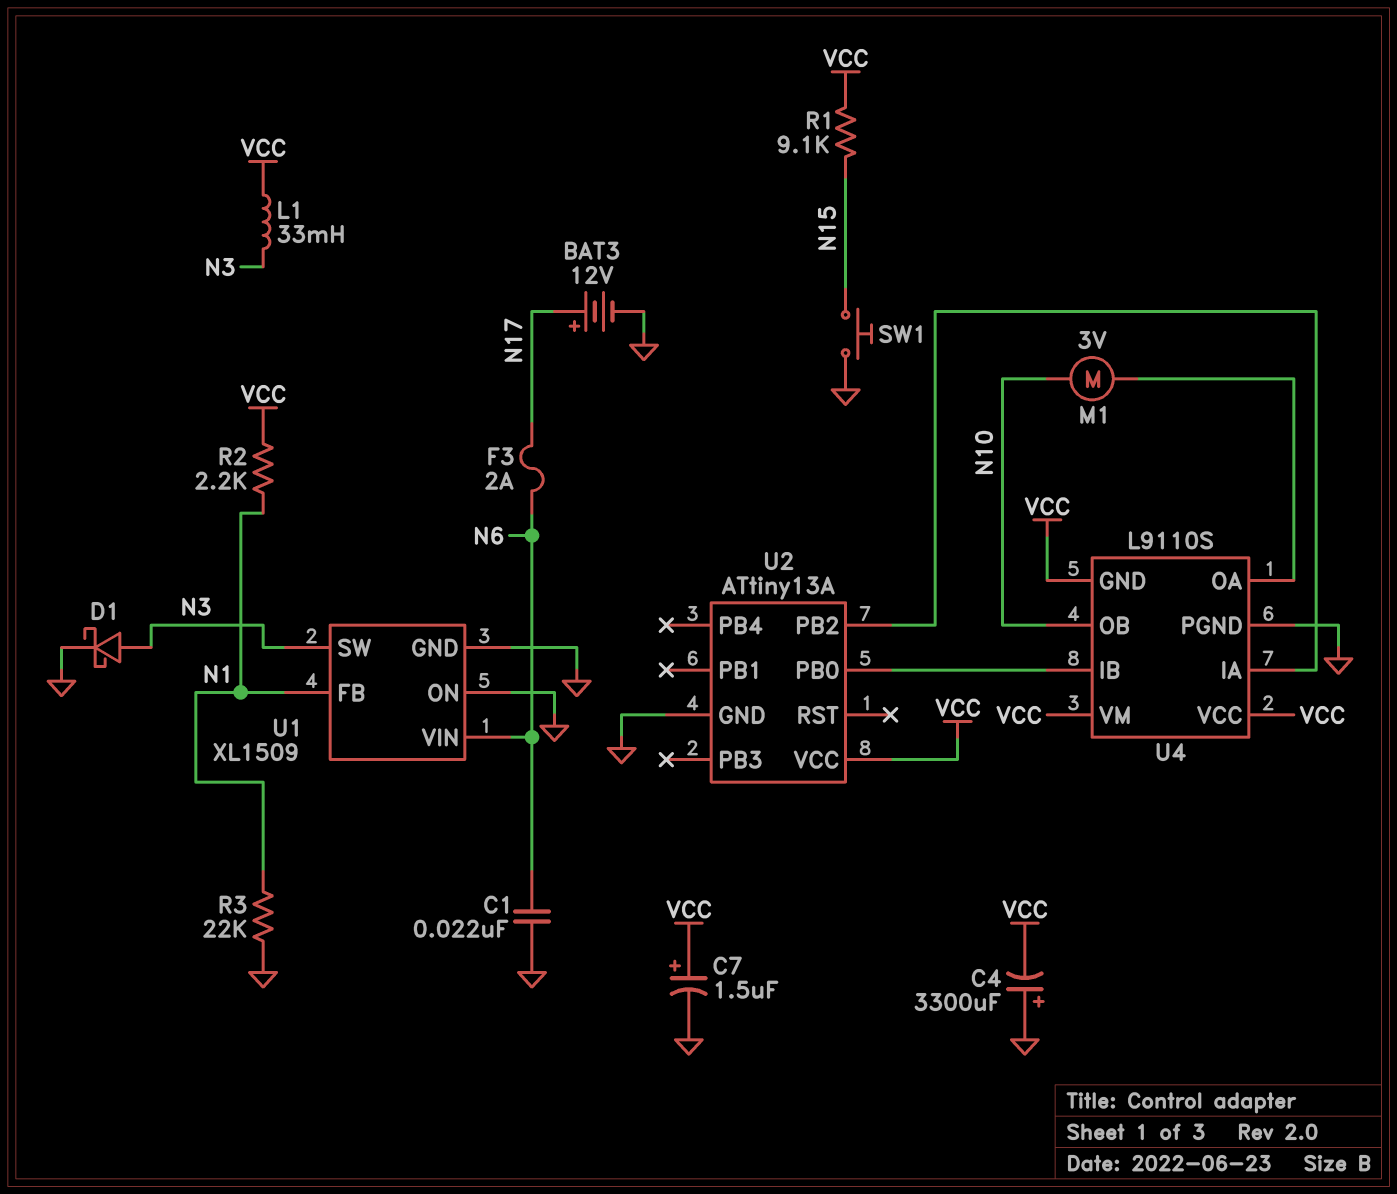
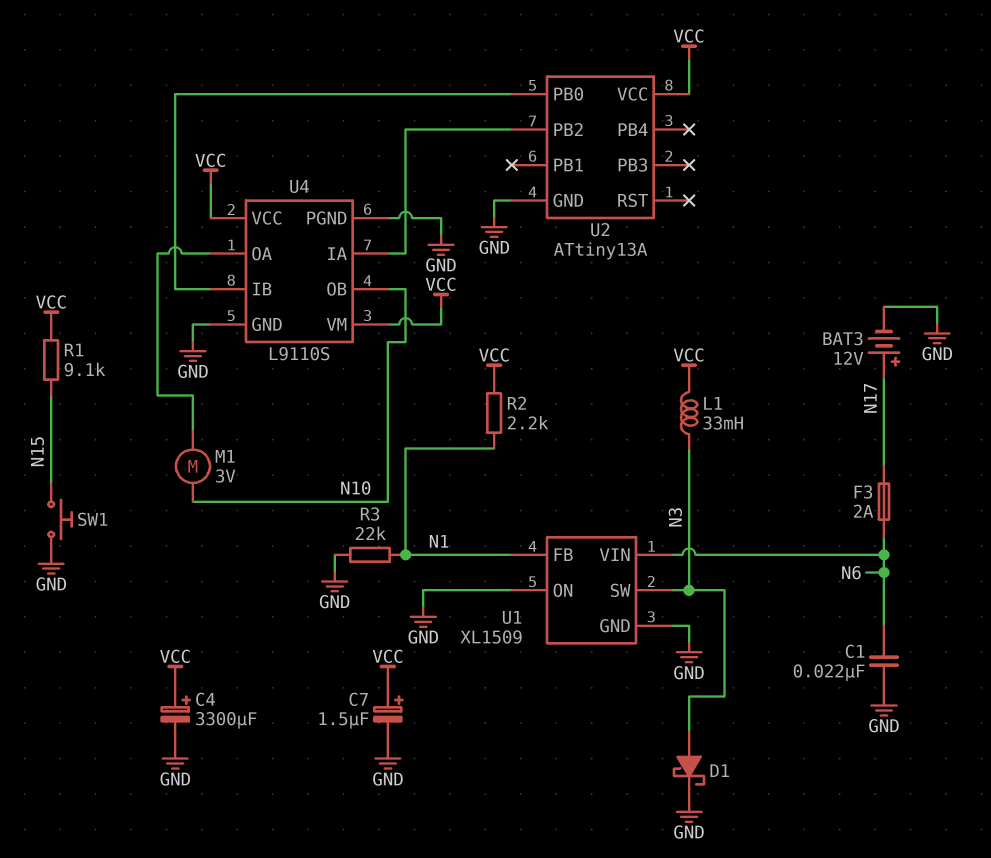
C4: 3300uF (plus GND, minus VCC) -> 3300uF (plus VCC, minus GND)
U4 pin GND: VCC -> GND

